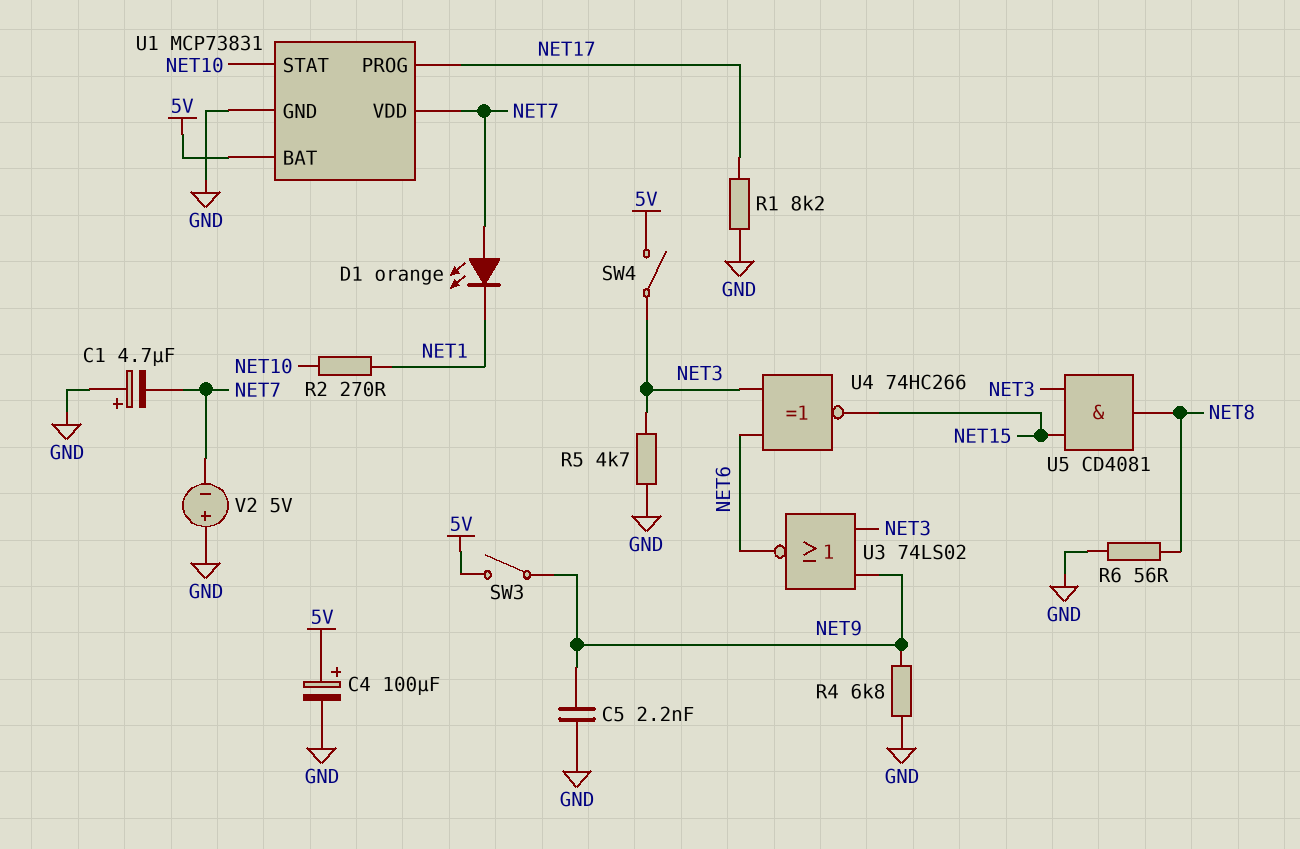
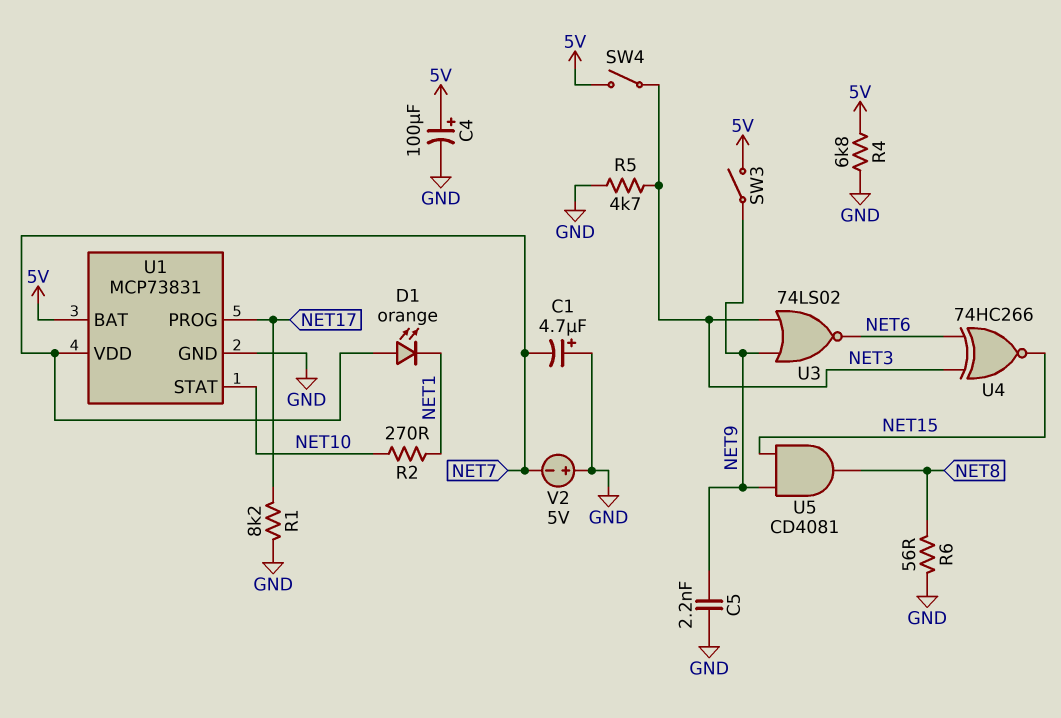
R4: 6.8k (GND, NET9) -> 6.8k (5V, GND)
U5: AND CD4081 (in NET3, in NET15, out NET8) -> AND CD4081 (in NET9, in NET15, out NET8)

